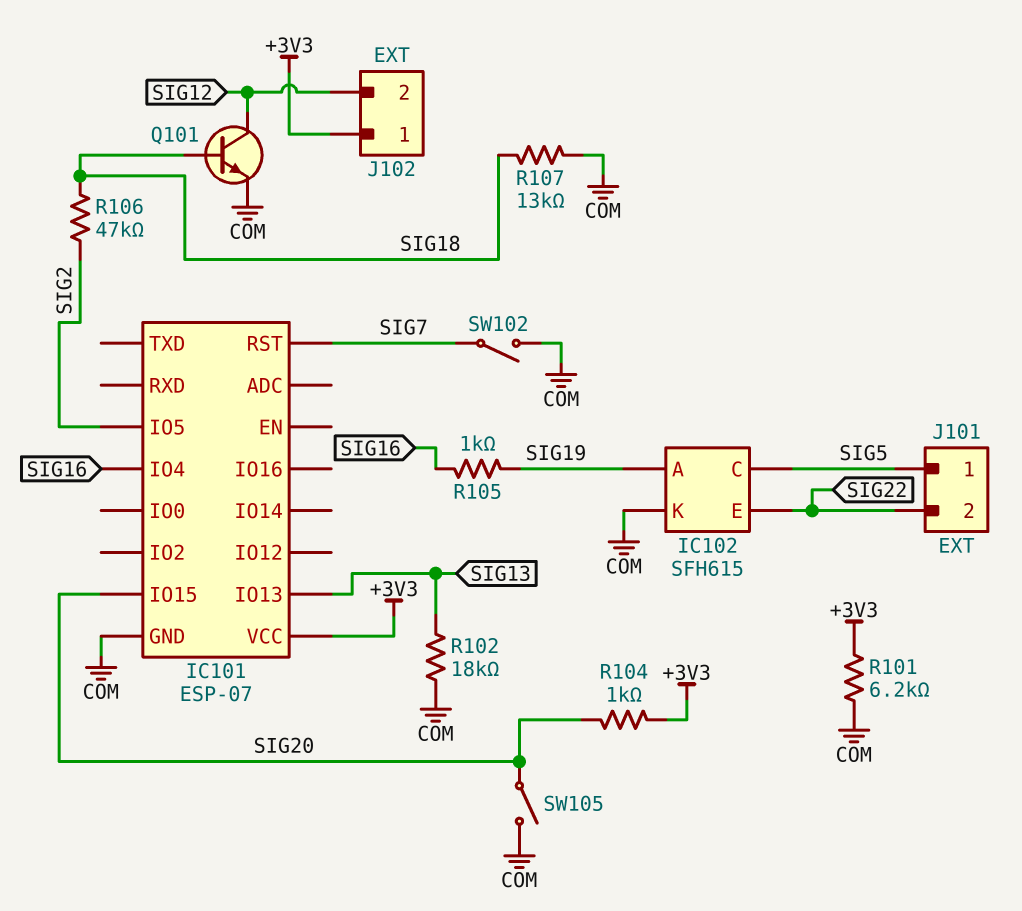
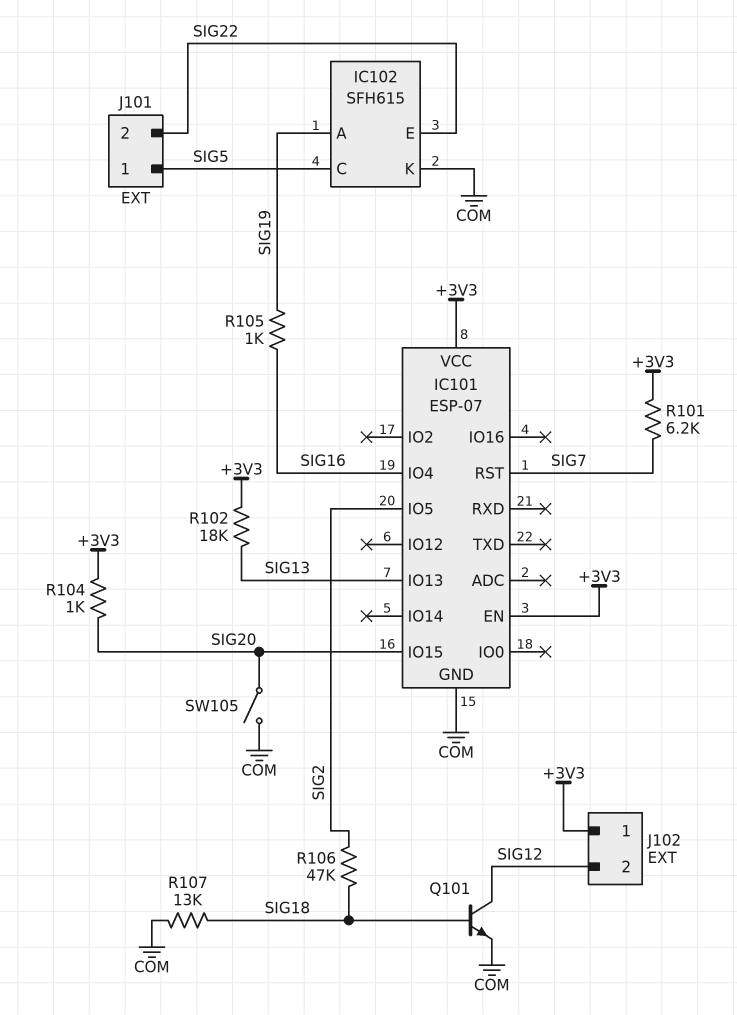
IC101 pin EN: none -> +3V3
R101: 6.2k (+3V3, COM) -> 6.2k (+3V3, SIG7)
R102: 18k (COM, SIG13) -> 18k (+3V3, SIG13)
SW102: switch (COM, SIG7) -> none

